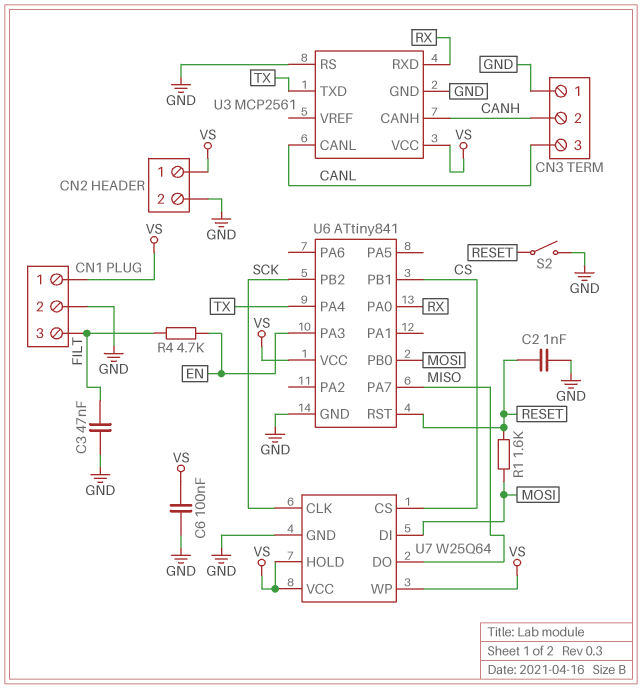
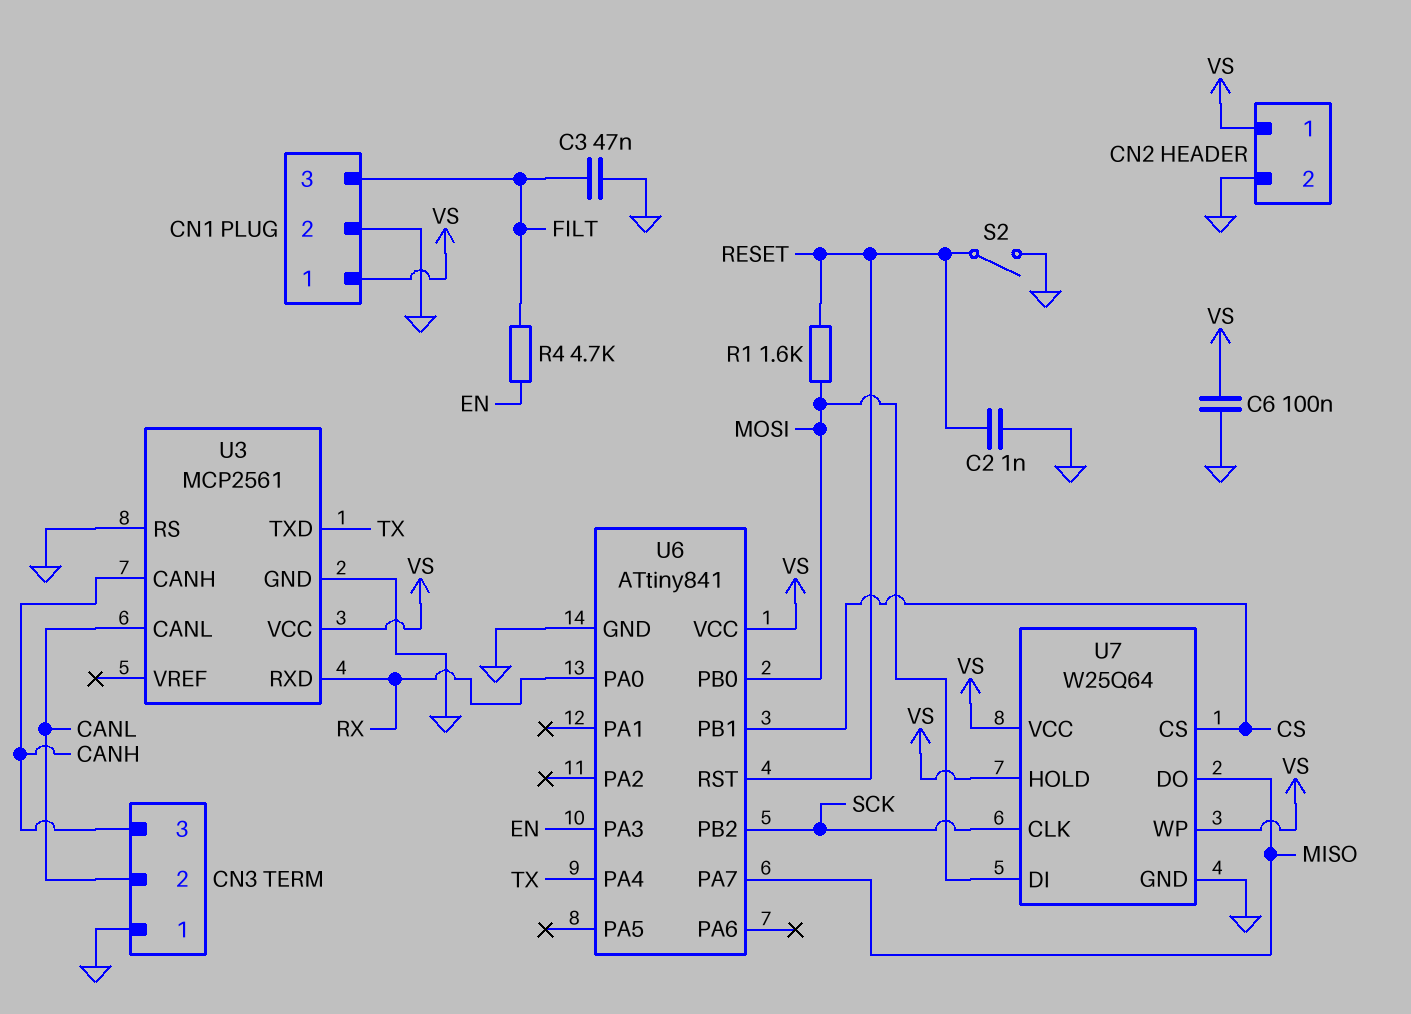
CN3 pin 2: CANH -> CANL
CN3 pin 3: CANL -> CANH

